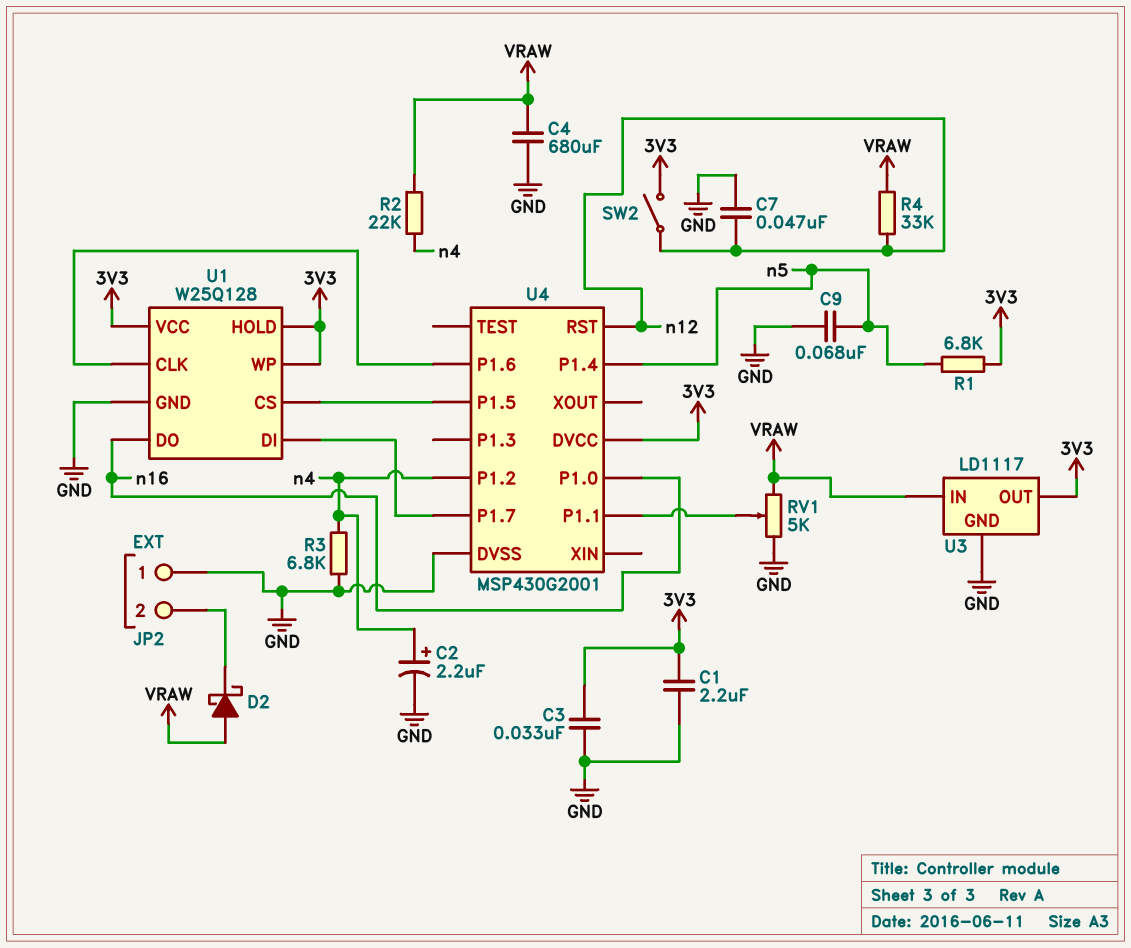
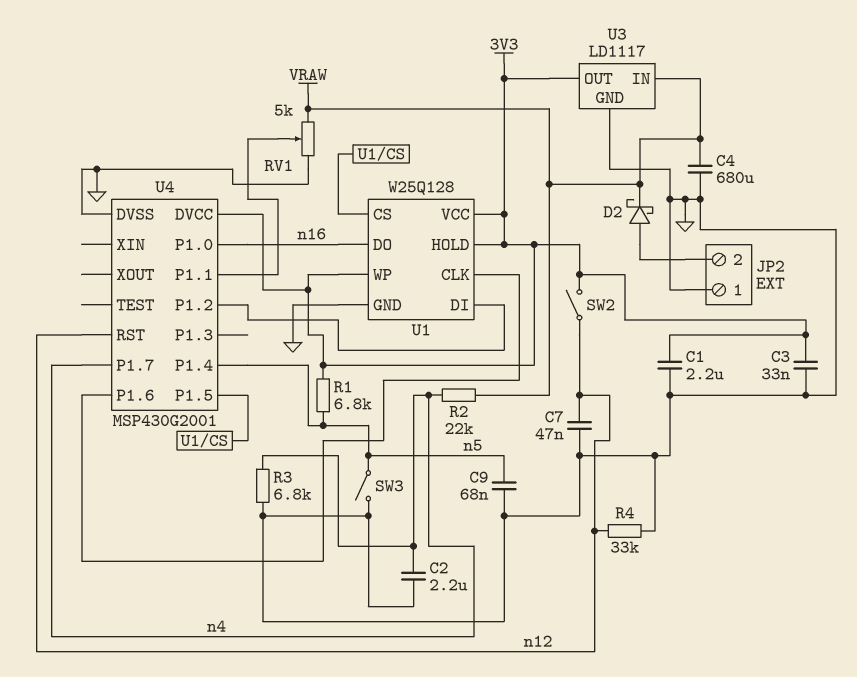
C2: 2.2uF (plus n4, minus GND) -> 2.2uF (GND, n4)
D2: schottky (A VRAW, K JP2/2) -> schottky (A JP2/2, K VRAW)
R4: 33k (VRAW, n12) -> 33k (GND, n12)
SW3: none -> switch (GND, n5)
U4 pin P1.2: n4 -> U1/DI
U4 pin P1.7: U1/DI -> n4

